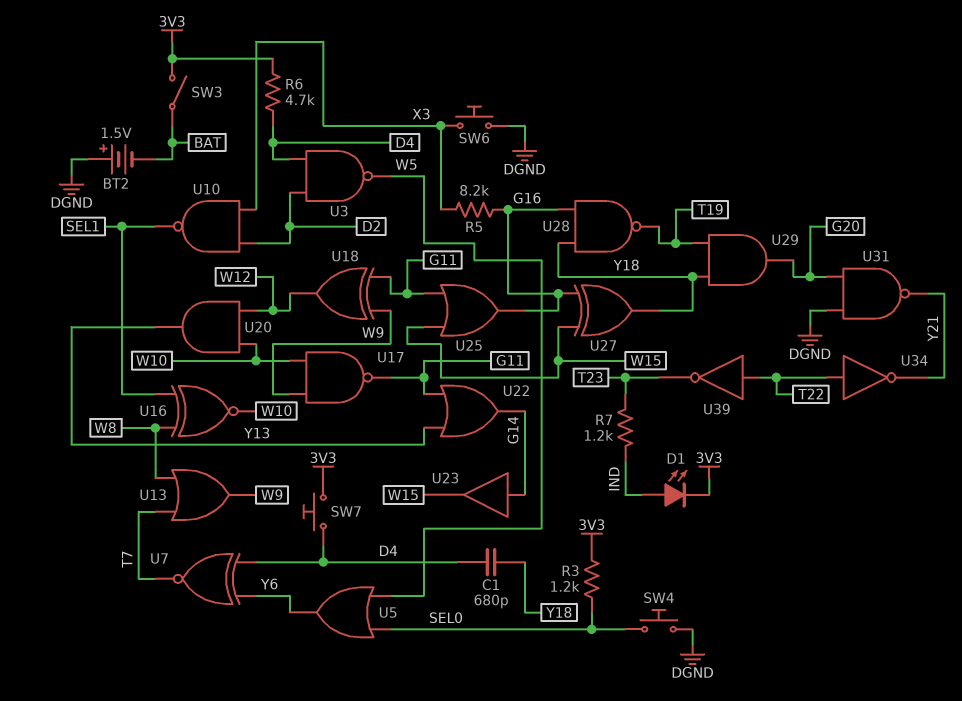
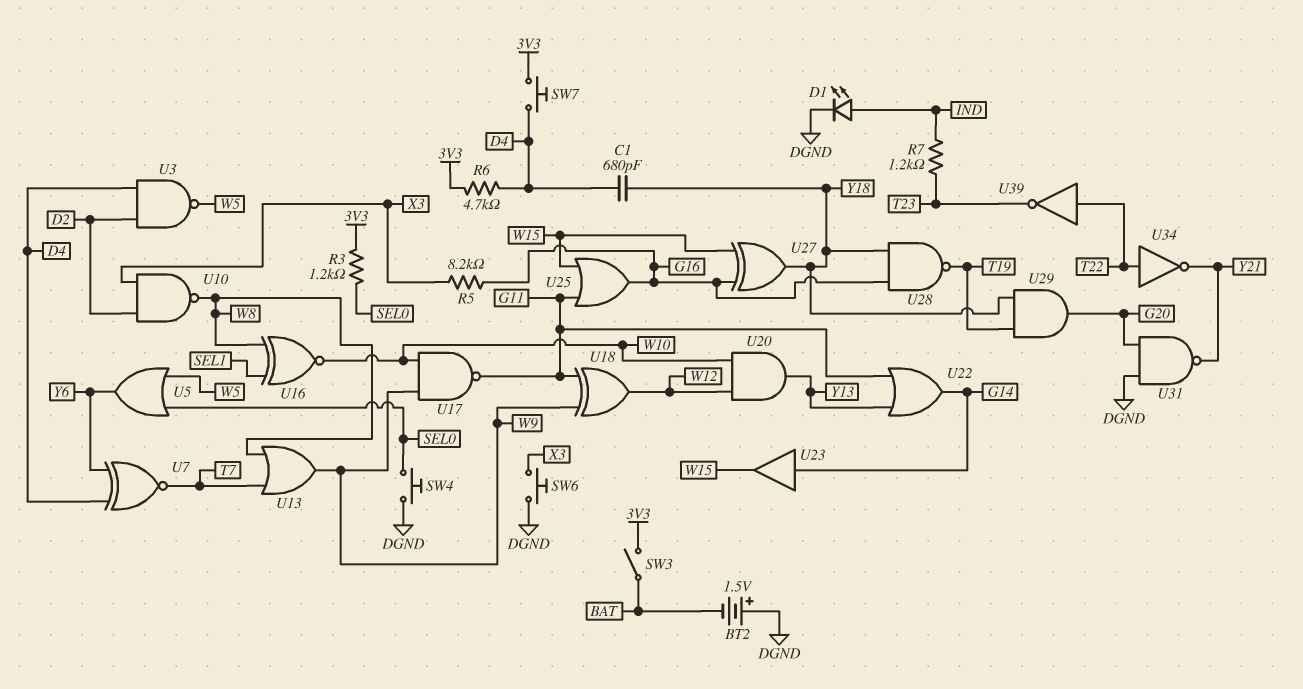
D1: LED (A IND, K 3V3) -> LED (A IND, K DGND)
U10: NAND (in D2, in X3, out SEL1) -> NAND (in D2, in X3, out W8)

